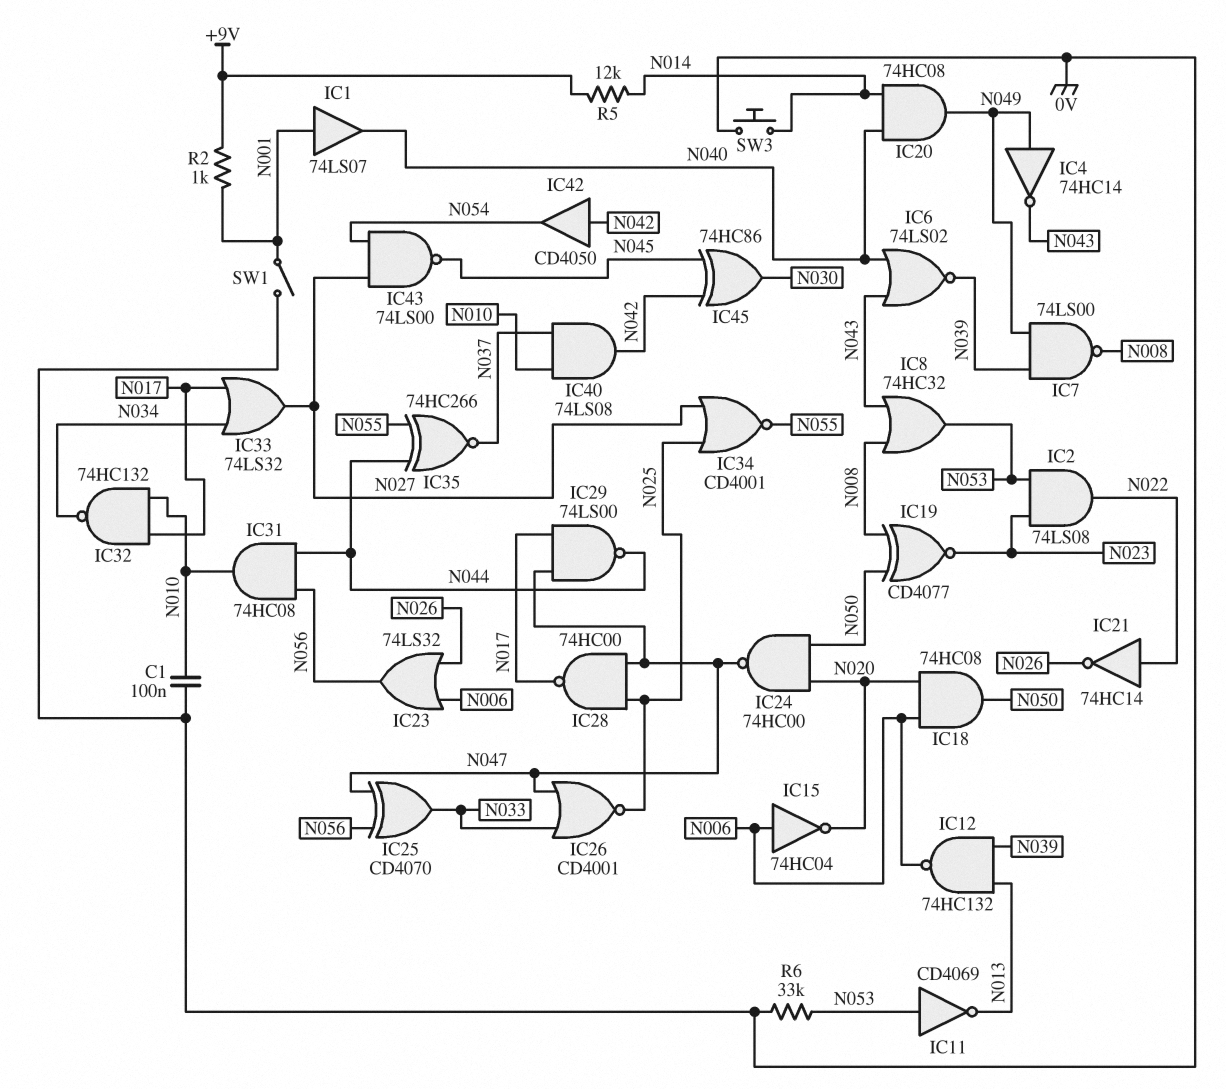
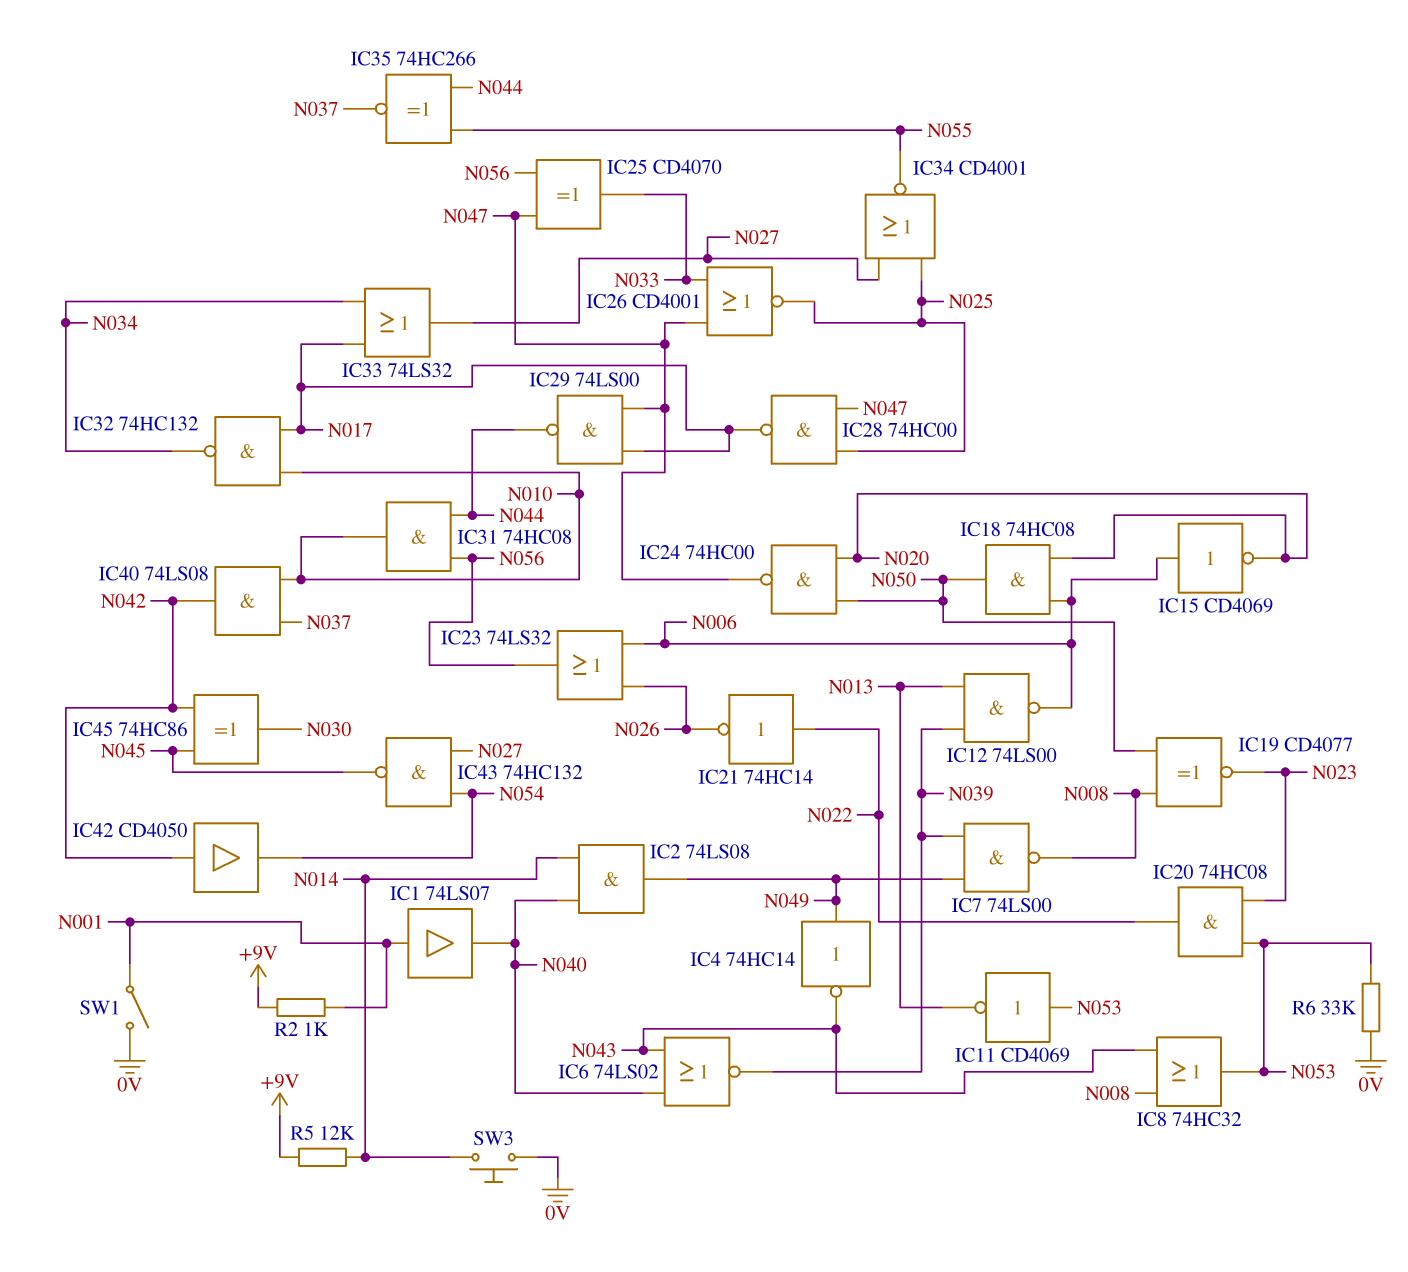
C1: 100nF (0V, N010) -> none
IC2: AND 74LS08 (in N023, in N053, out N022) -> AND 74LS08 (in N014, in N040, out N049)
IC12: NAND 74HC132 (in N013, in N039, out N006) -> NAND 74LS00 (in N013, in N039, out N006)
IC15: NOT 74HC04 (in N006, out N020) -> NOT CD4069 (in N006, out N020)
IC20: AND 74HC08 (in N014, in N040, out N049) -> AND 74HC08 (in N023, in N053, out N022)
IC43: NAND 74LS00 (in N027, in N054, out N045) -> NAND 74HC132 (in N027, in N054, out N045)

